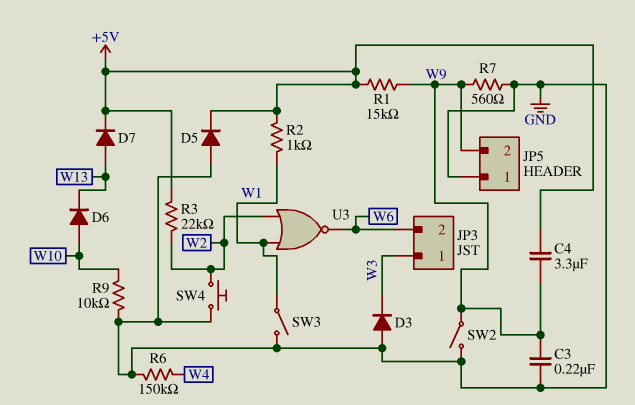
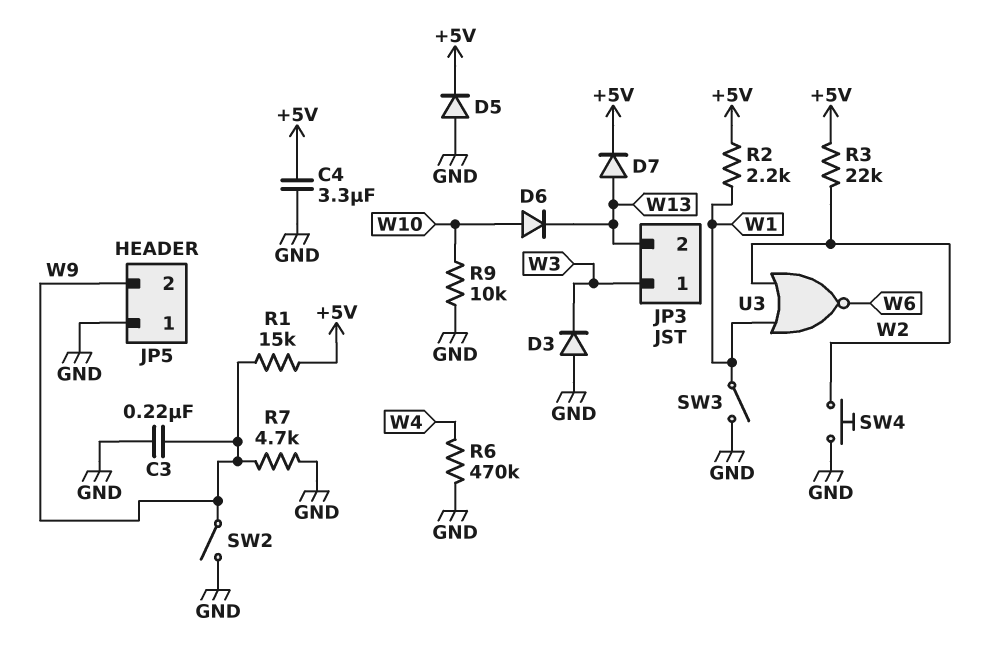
C4: 3.3uF (+5V, W9) -> 3.3uF (+5V, GND)
JP3 pin 2: W6 -> W13
R2: 1k (+5V, W1) -> 2.2k (+5V, W1)
R6: 150k (GND, W4) -> 470k (GND, W4)
R7: 560 (GND, W9) -> 4.7k (GND, W9)

